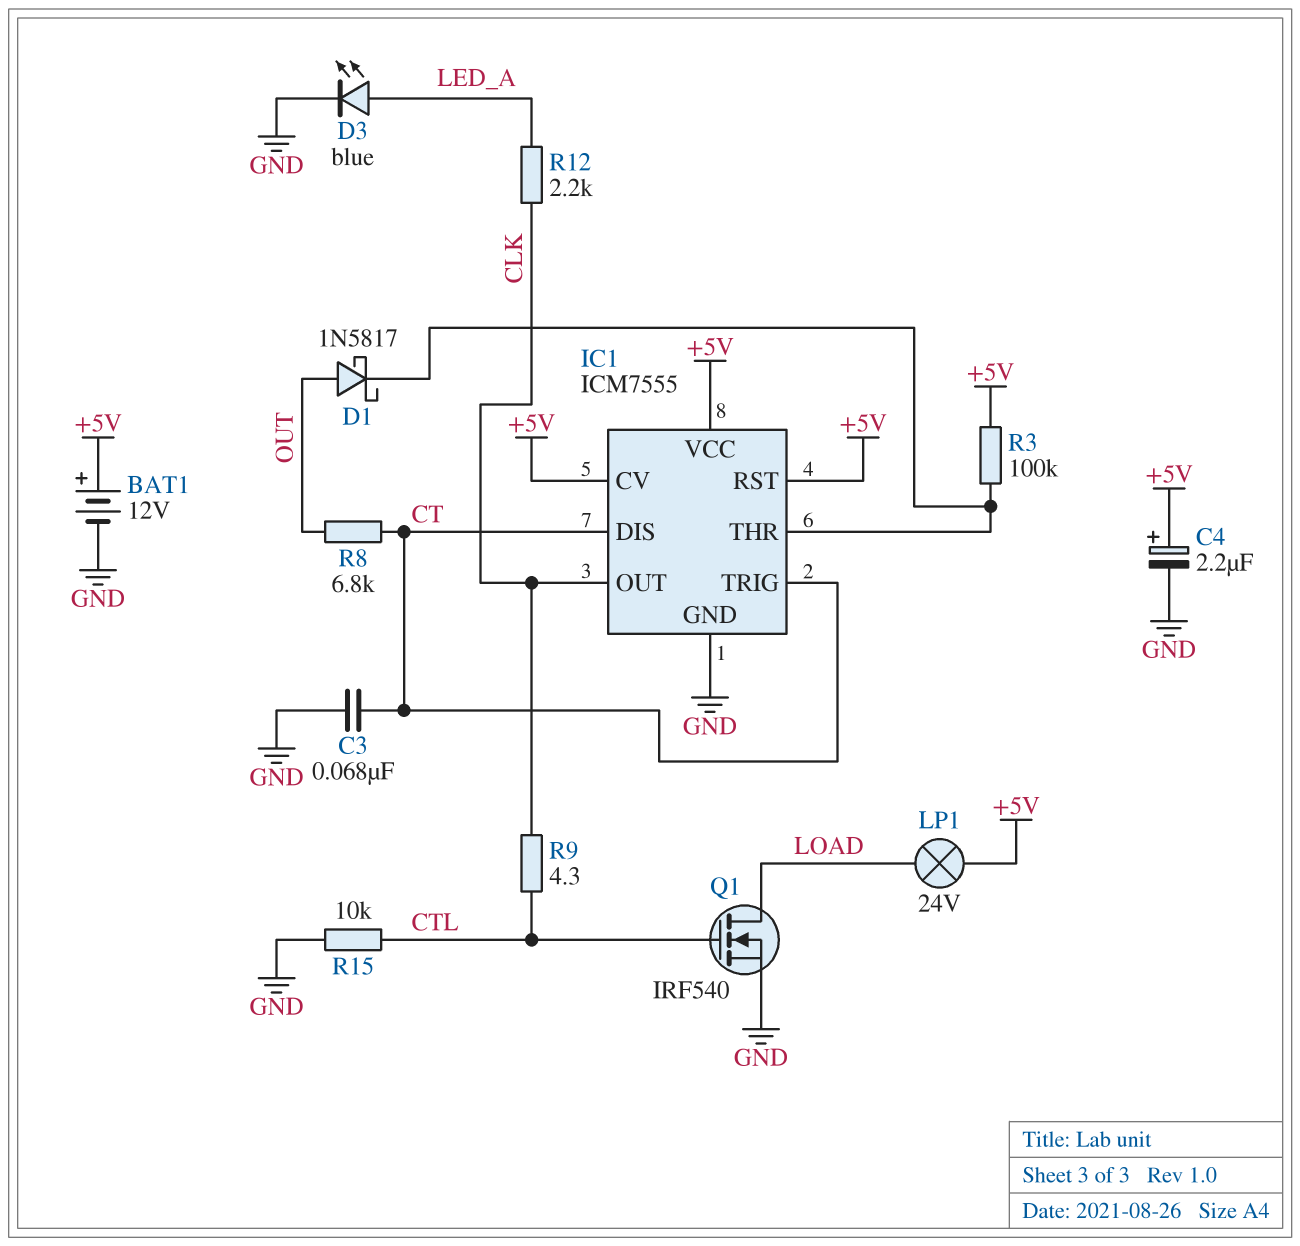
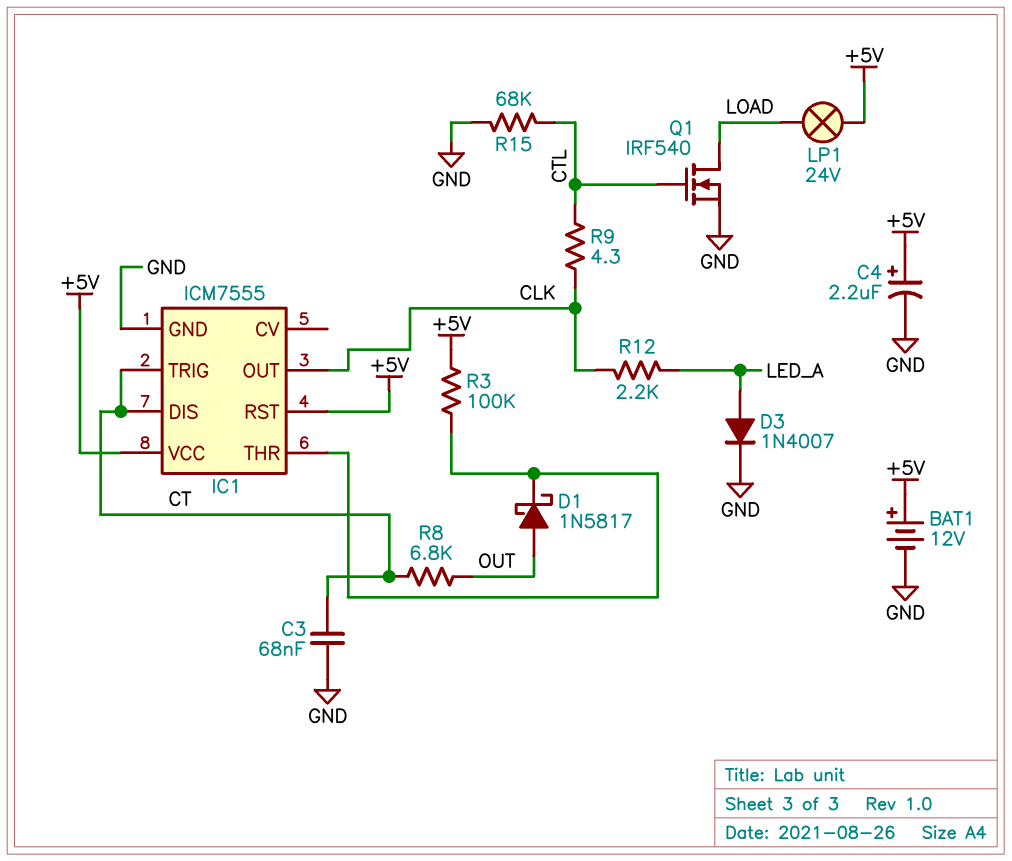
D3: LED blue (A LED_A, K GND) -> diode 1N4007 (A LED_A, K GND)
IC1 pin CV: +5V -> none
R15: 10k (CTL, GND) -> 68k (CTL, GND)

